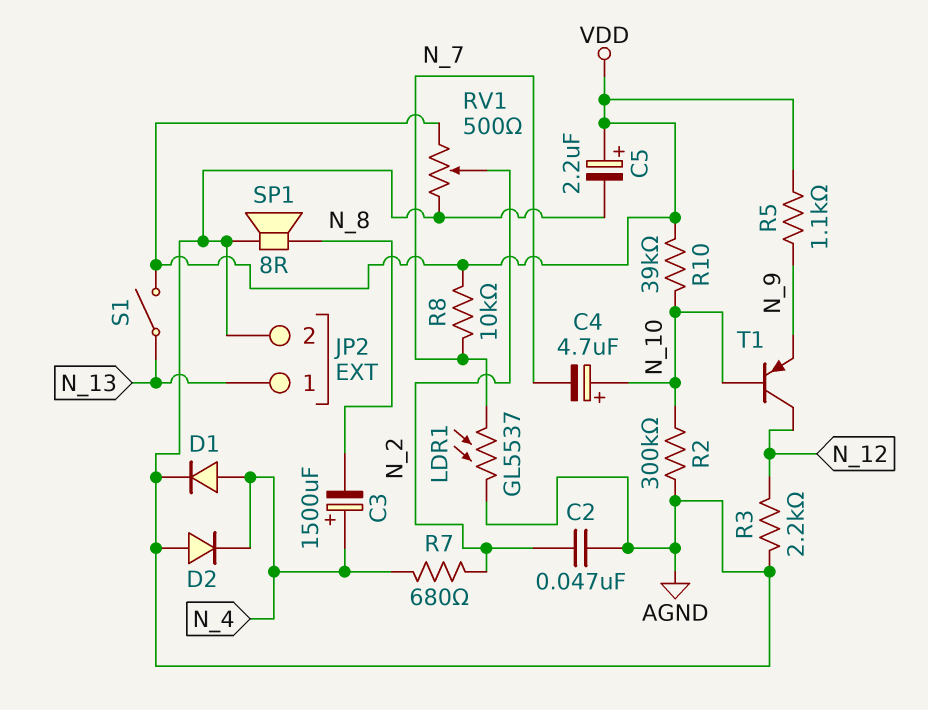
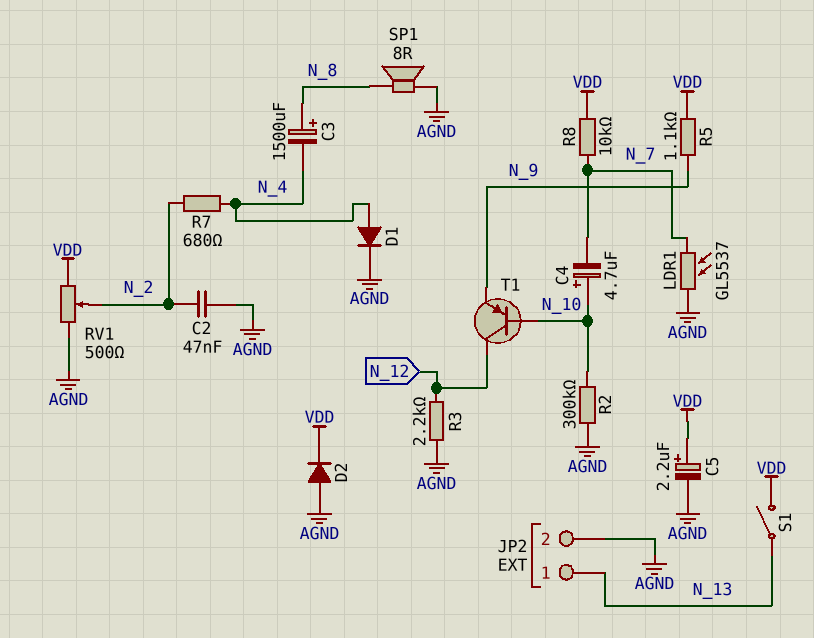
C3: 1500uF (plus N_4, minus N_8) -> 1500uF (plus N_8, minus N_4)
D2: diode (A AGND, K N_4) -> diode (A AGND, K VDD)
R10: 39k (N_10, VDD) -> none

